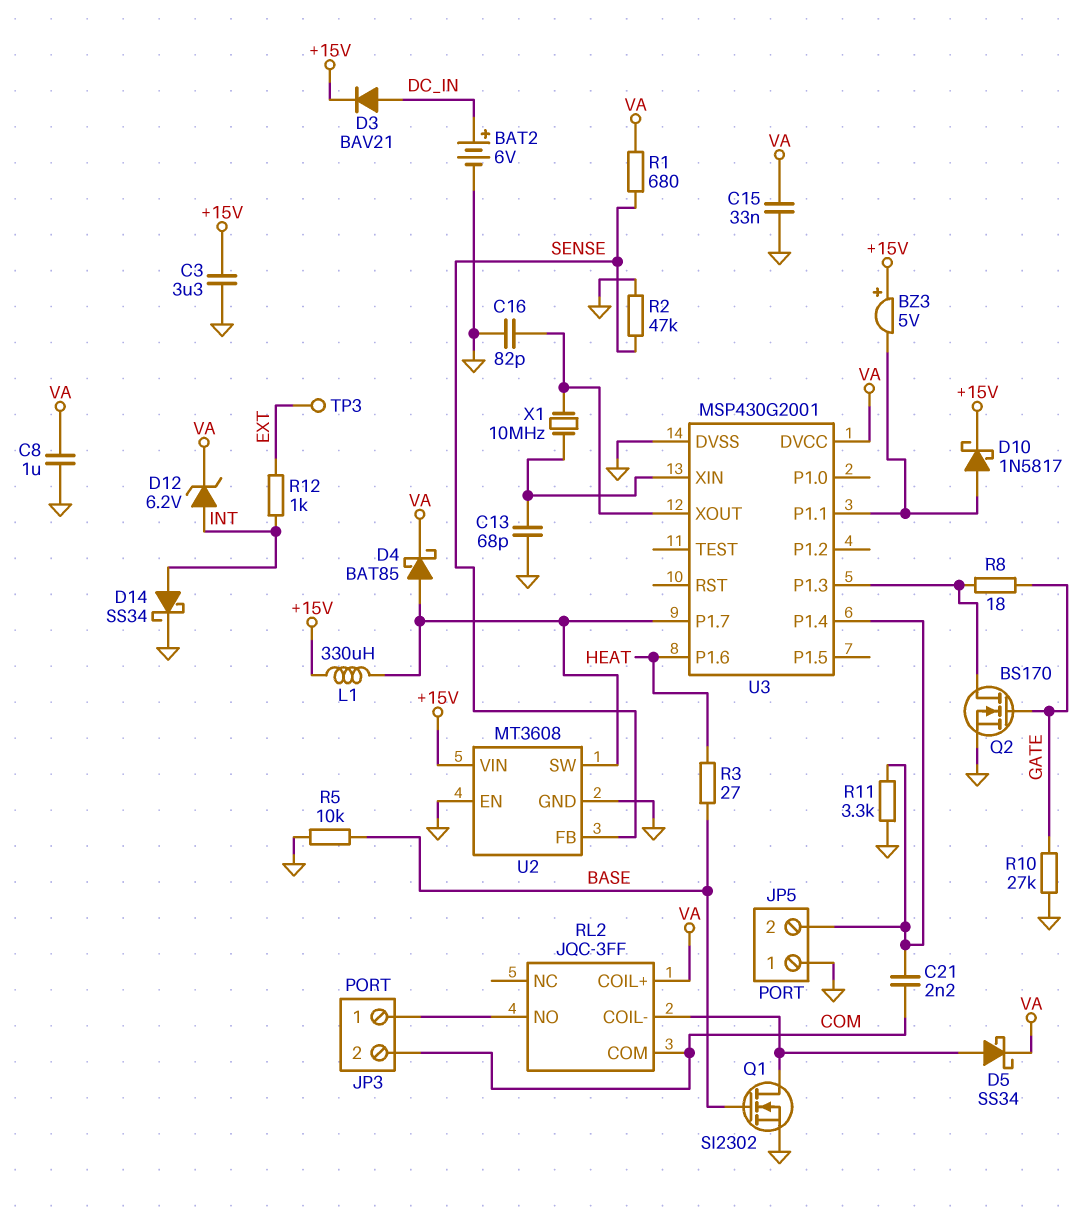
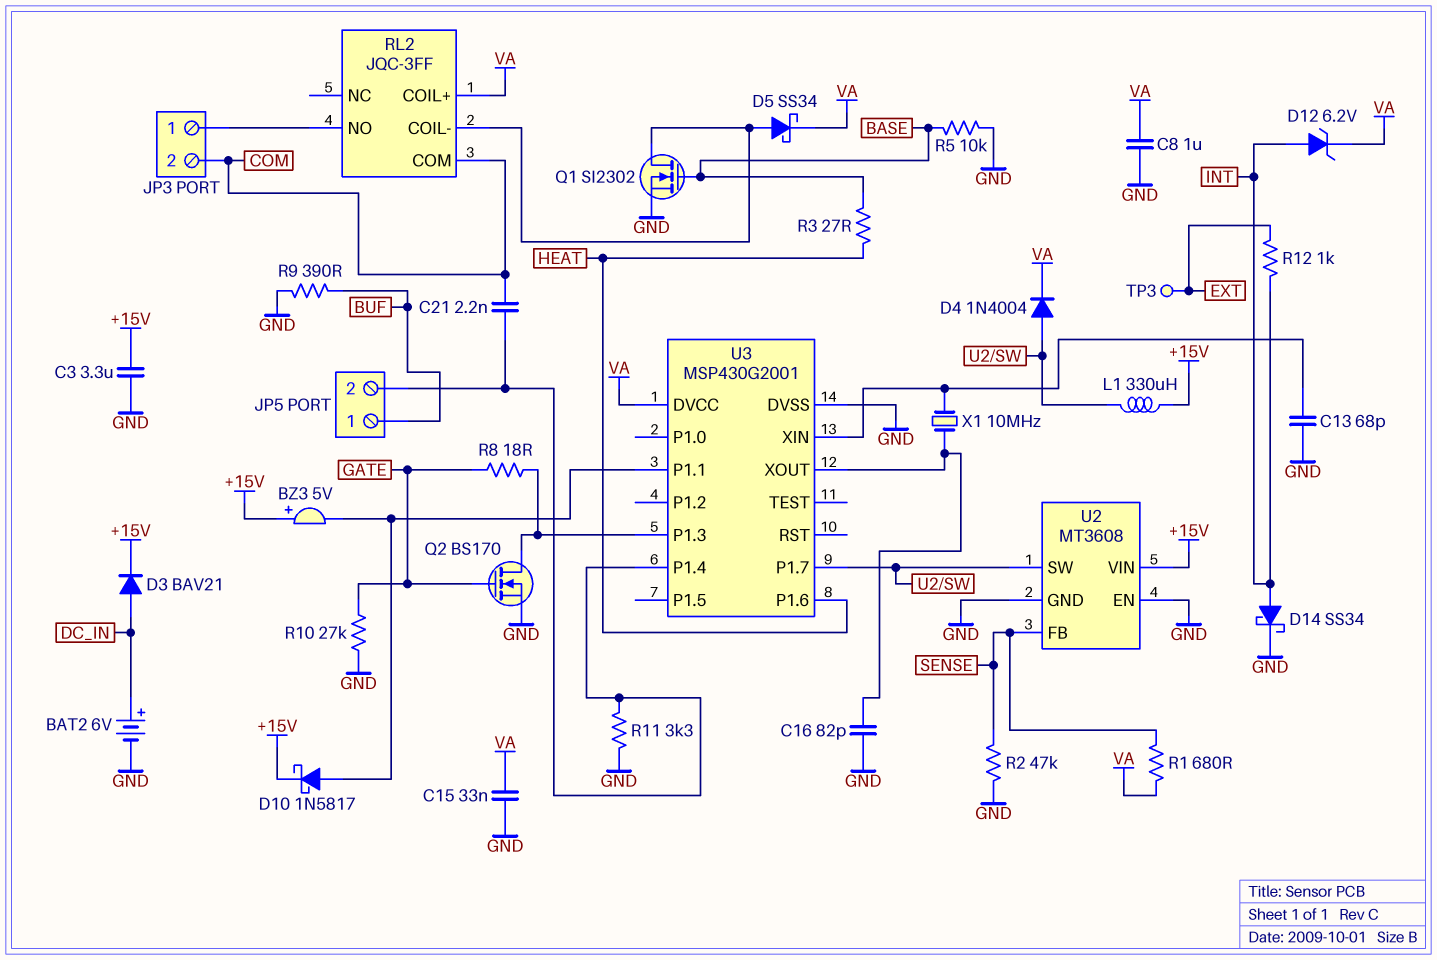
D4: schottky BAT85 (A U2/SW, K VA) -> diode 1N4004 (A U2/SW, K VA)
JP5 pin 1: GND -> BUF
R9: none -> 390 (BUF, GND)

